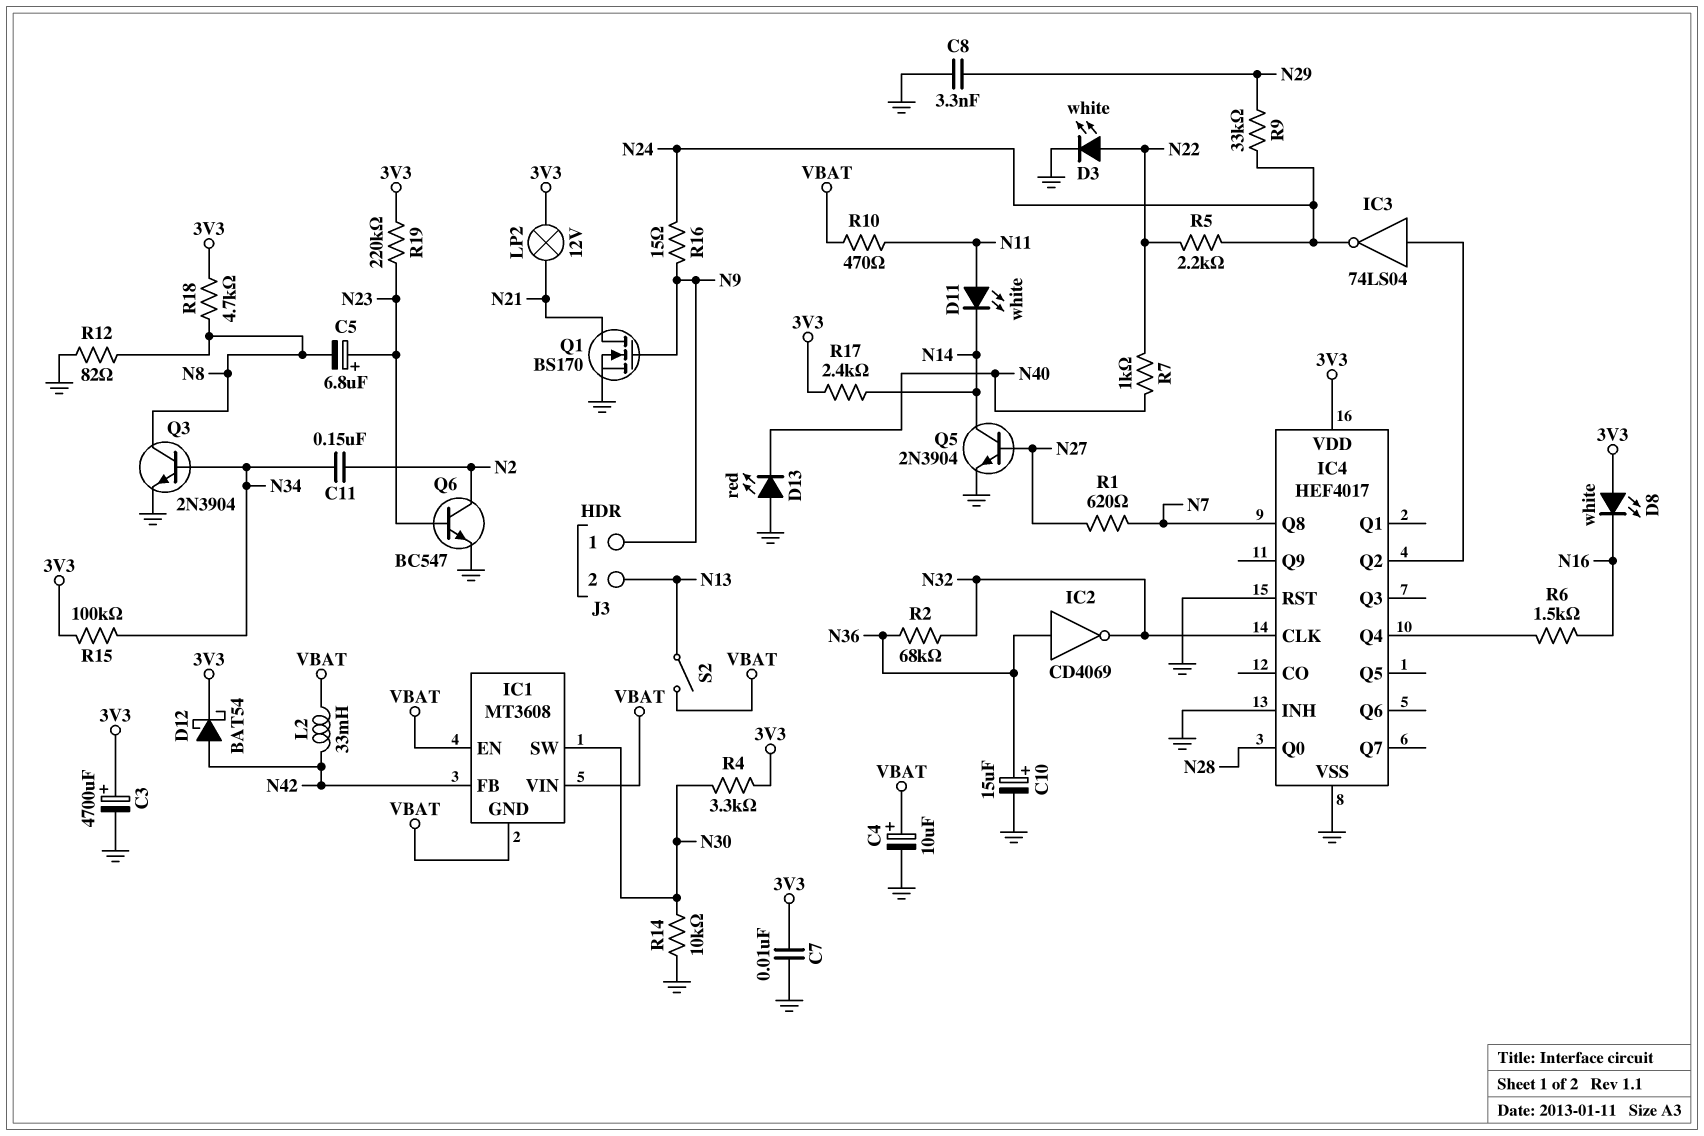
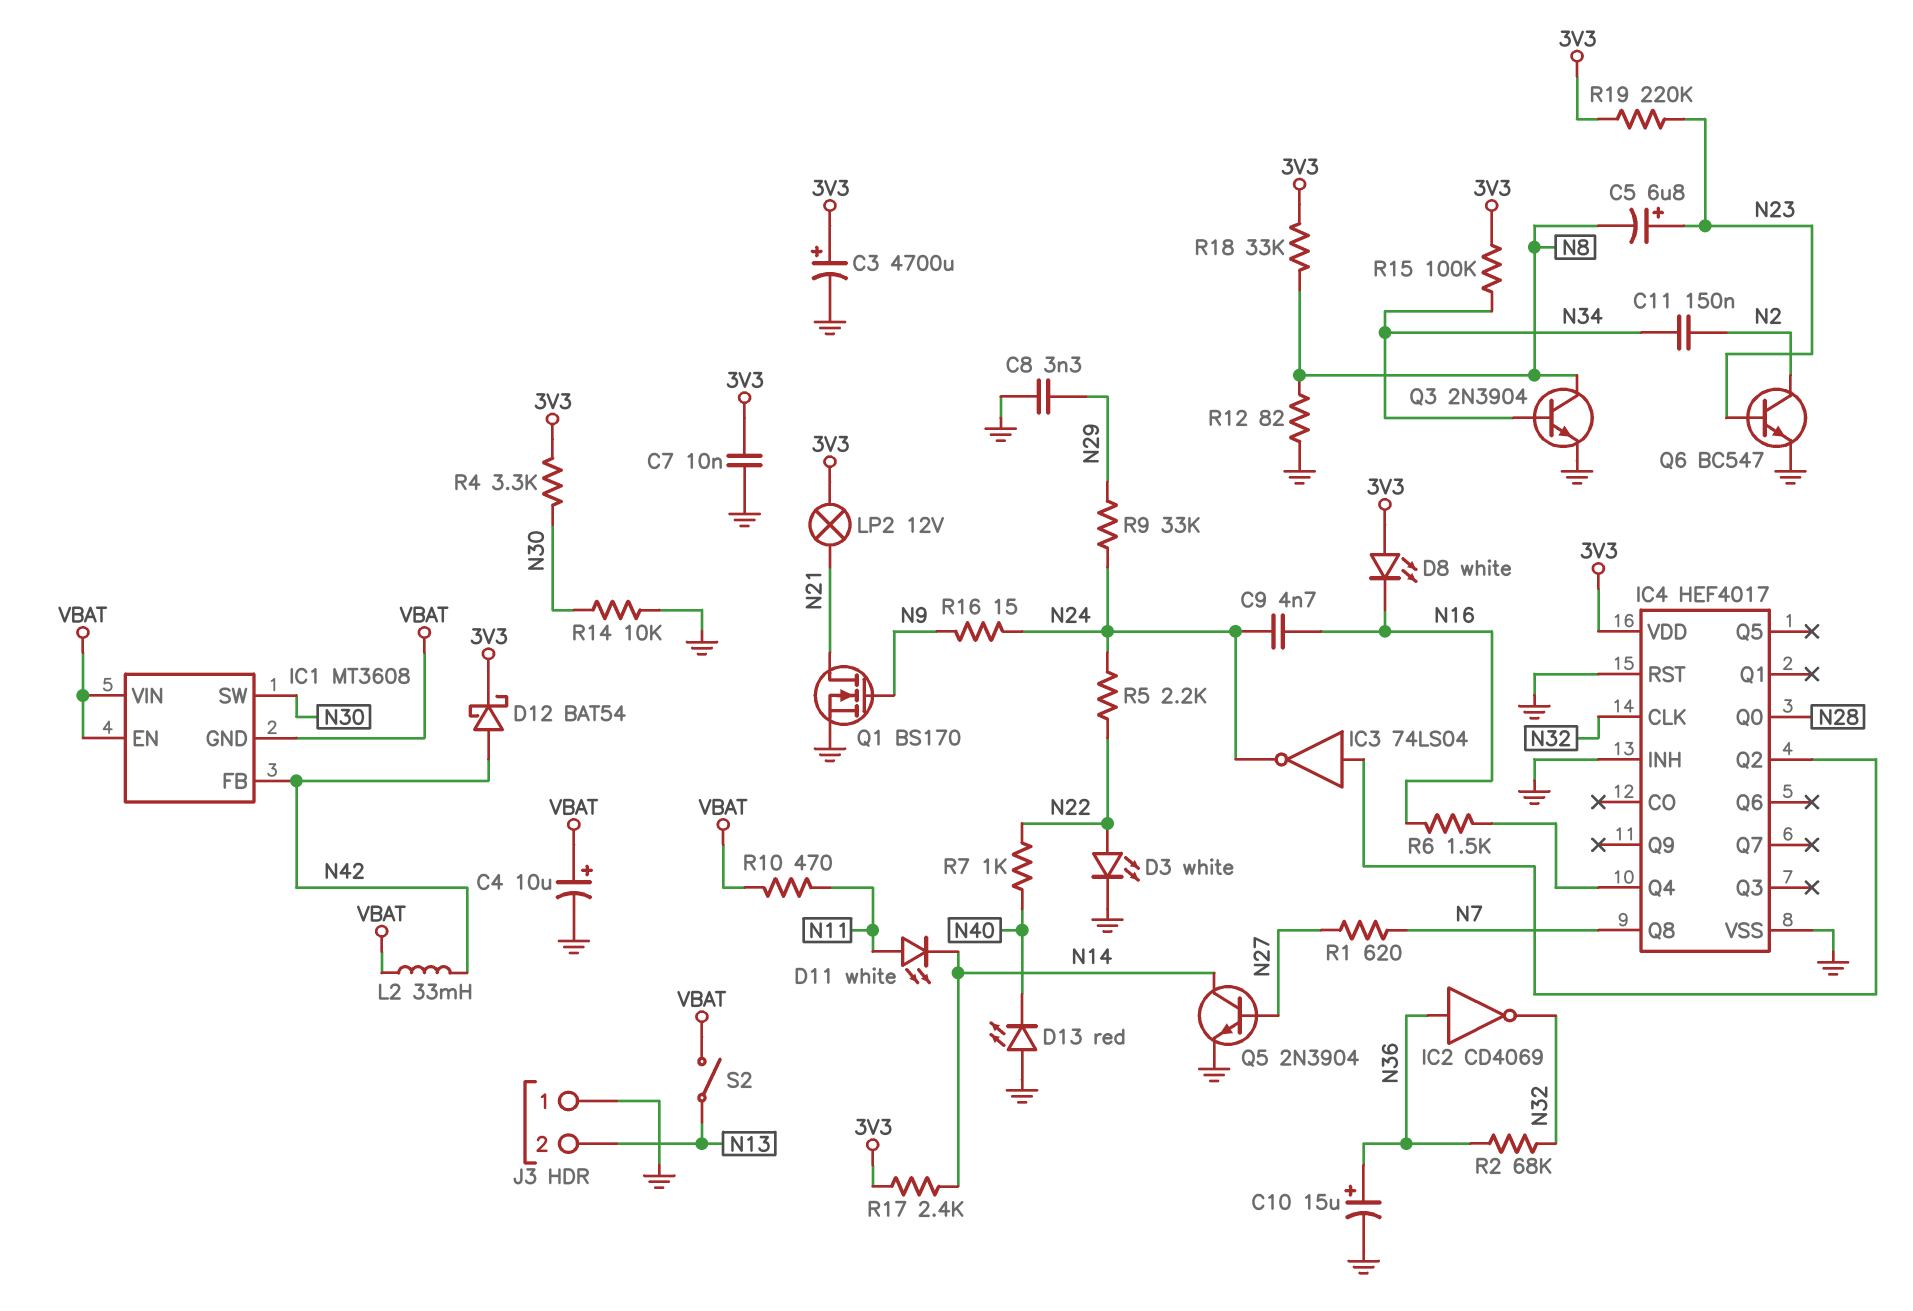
C9: none -> 4.7nF (N16, N24)
J3 pin 1: N9 -> GND
R18: 4.7k (3V3, N8) -> 33k (3V3, N8)

